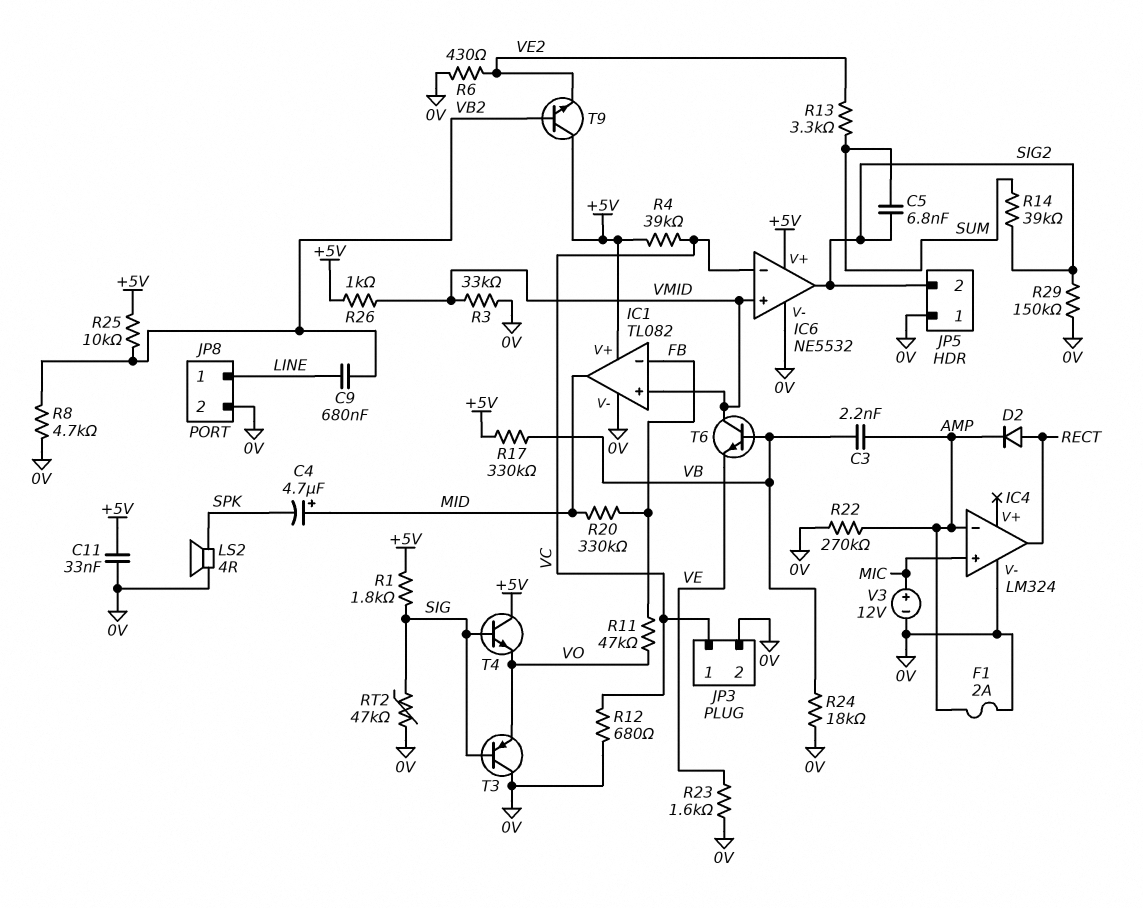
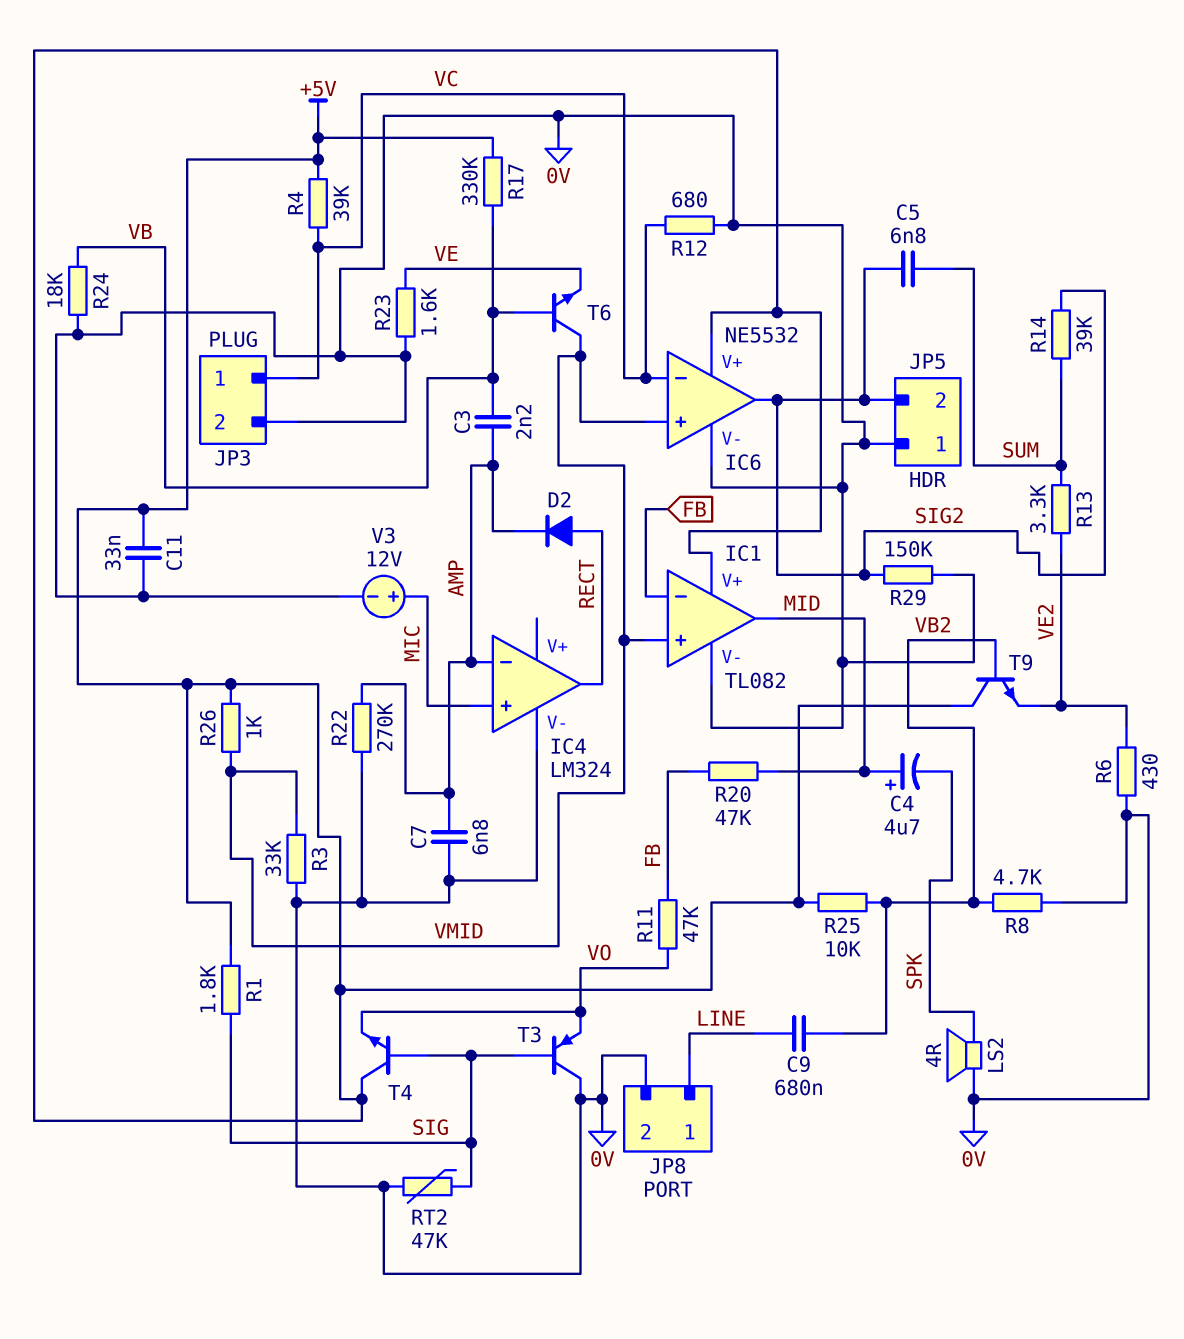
C7: none -> 6.8nF (0V, AMP)
F1: 2A (0V, AMP) -> none
R20: 330k (FB, MID) -> 47k (FB, MID)

